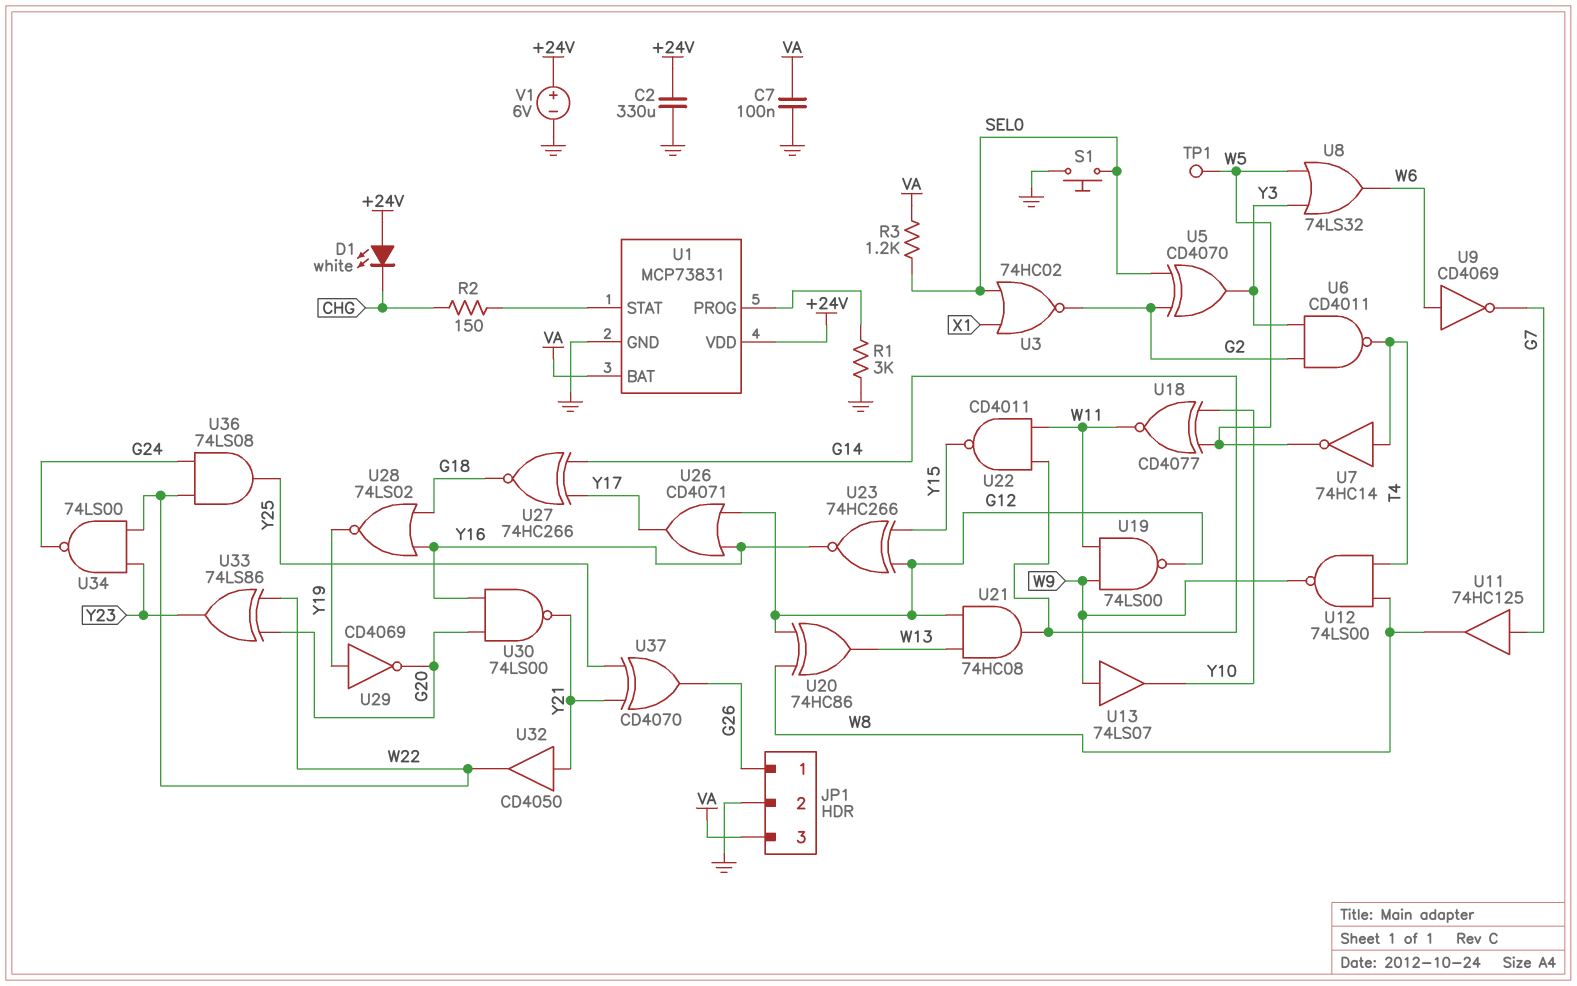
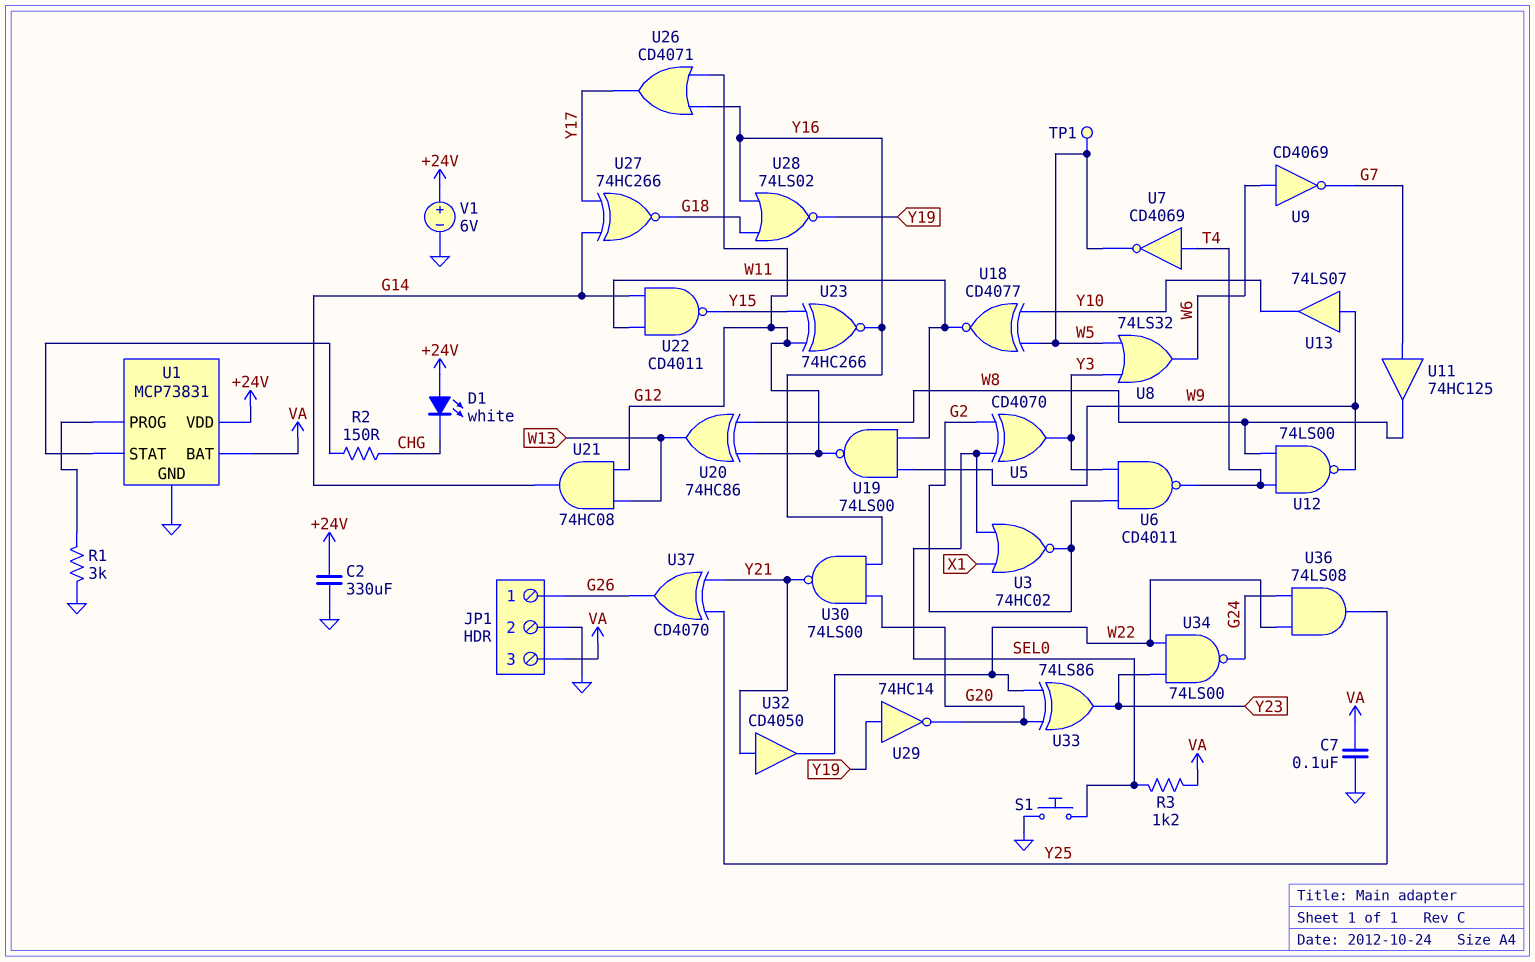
U7: NOT 74HC14 (in T4, out W5) -> NOT CD4069 (in T4, out W5)
U29: NOT CD4069 (in Y19, out G20) -> NOT 74HC14 (in Y19, out G20)

